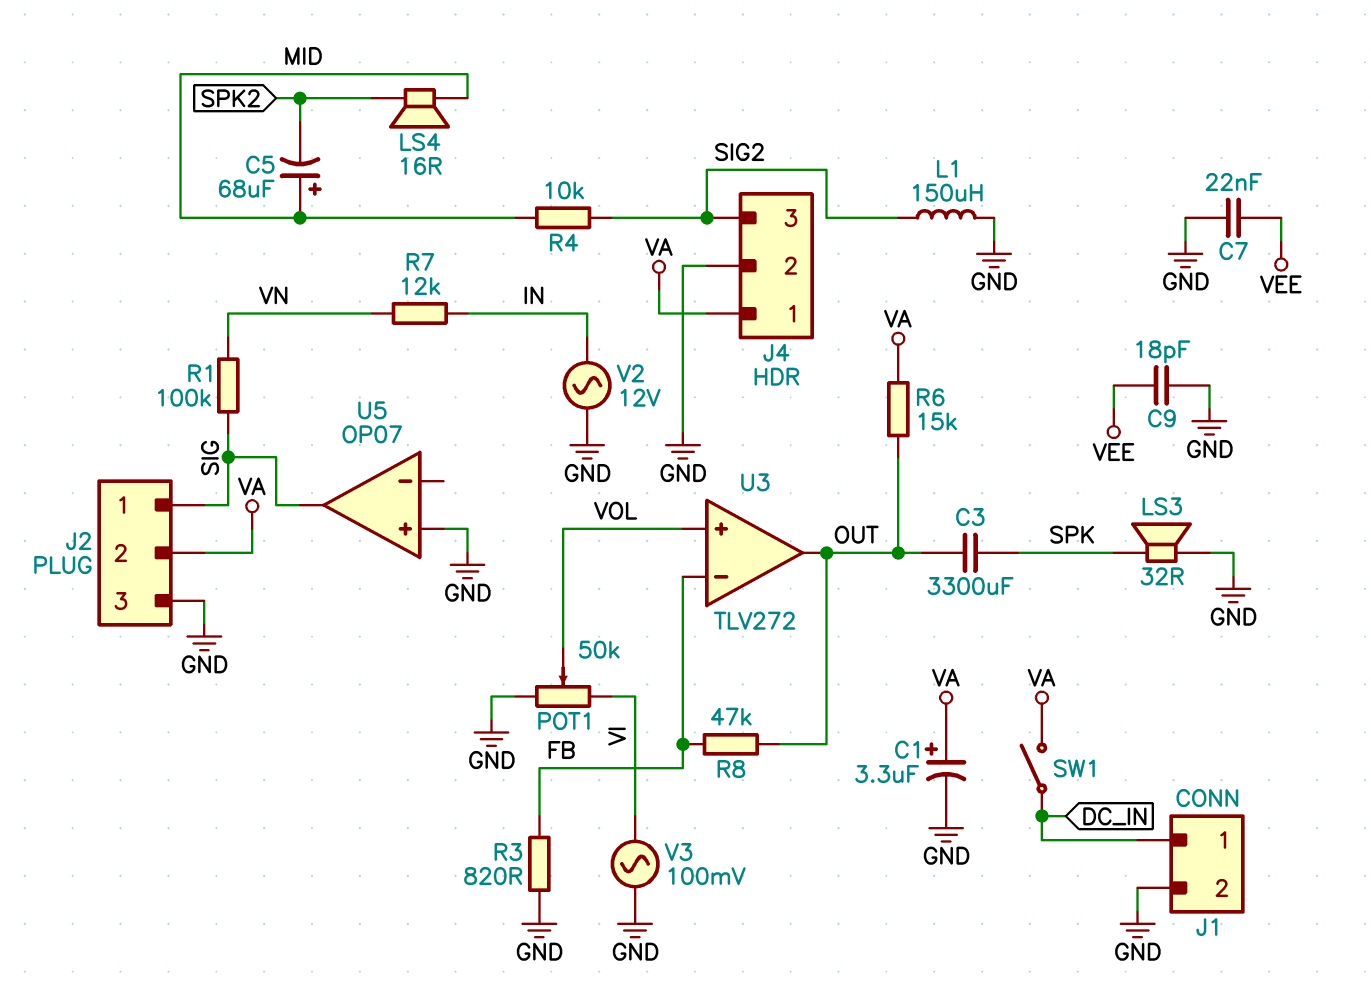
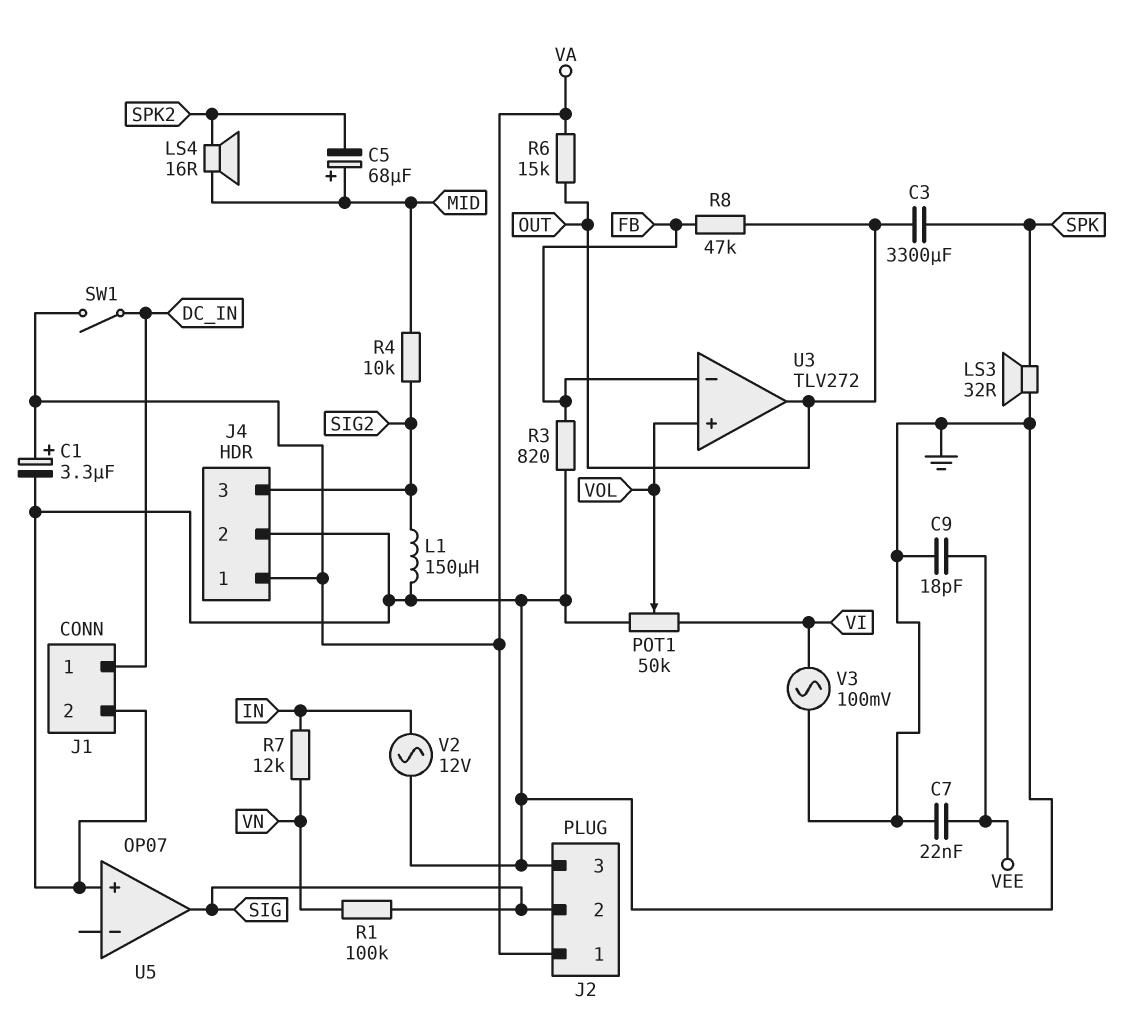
J2 pin 1: SIG -> VA
J2 pin 2: VA -> SIG

